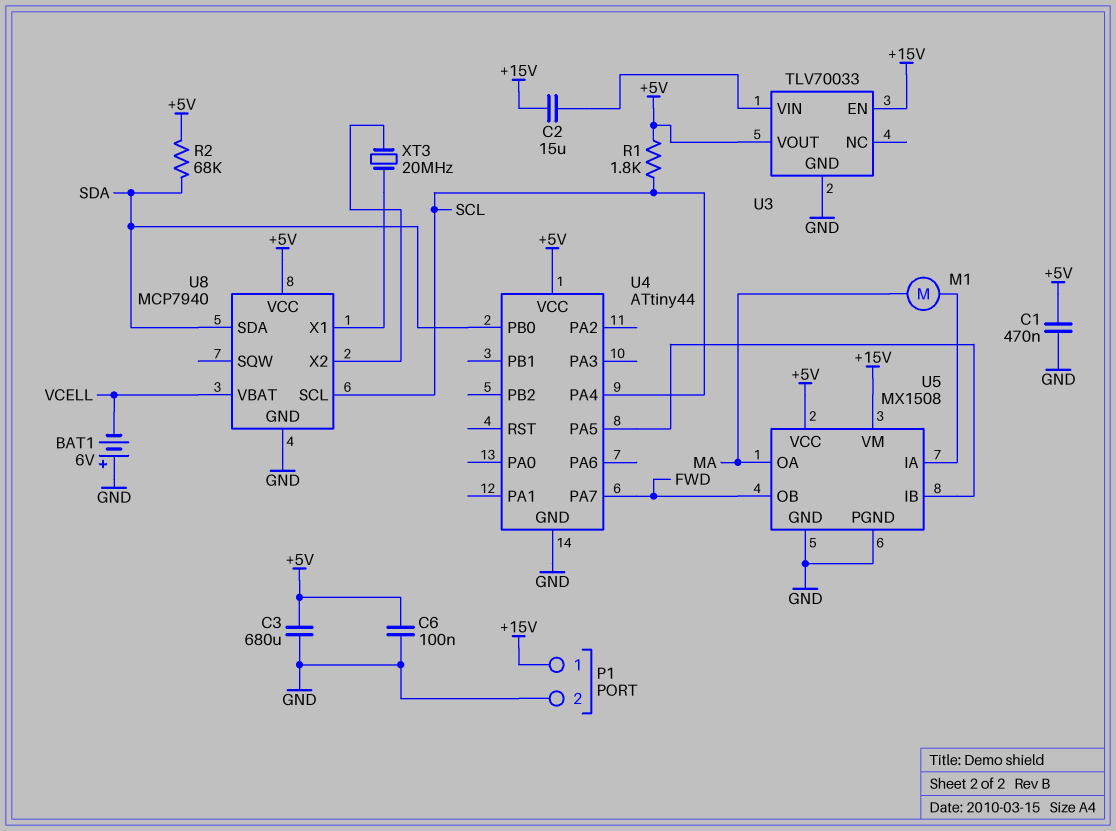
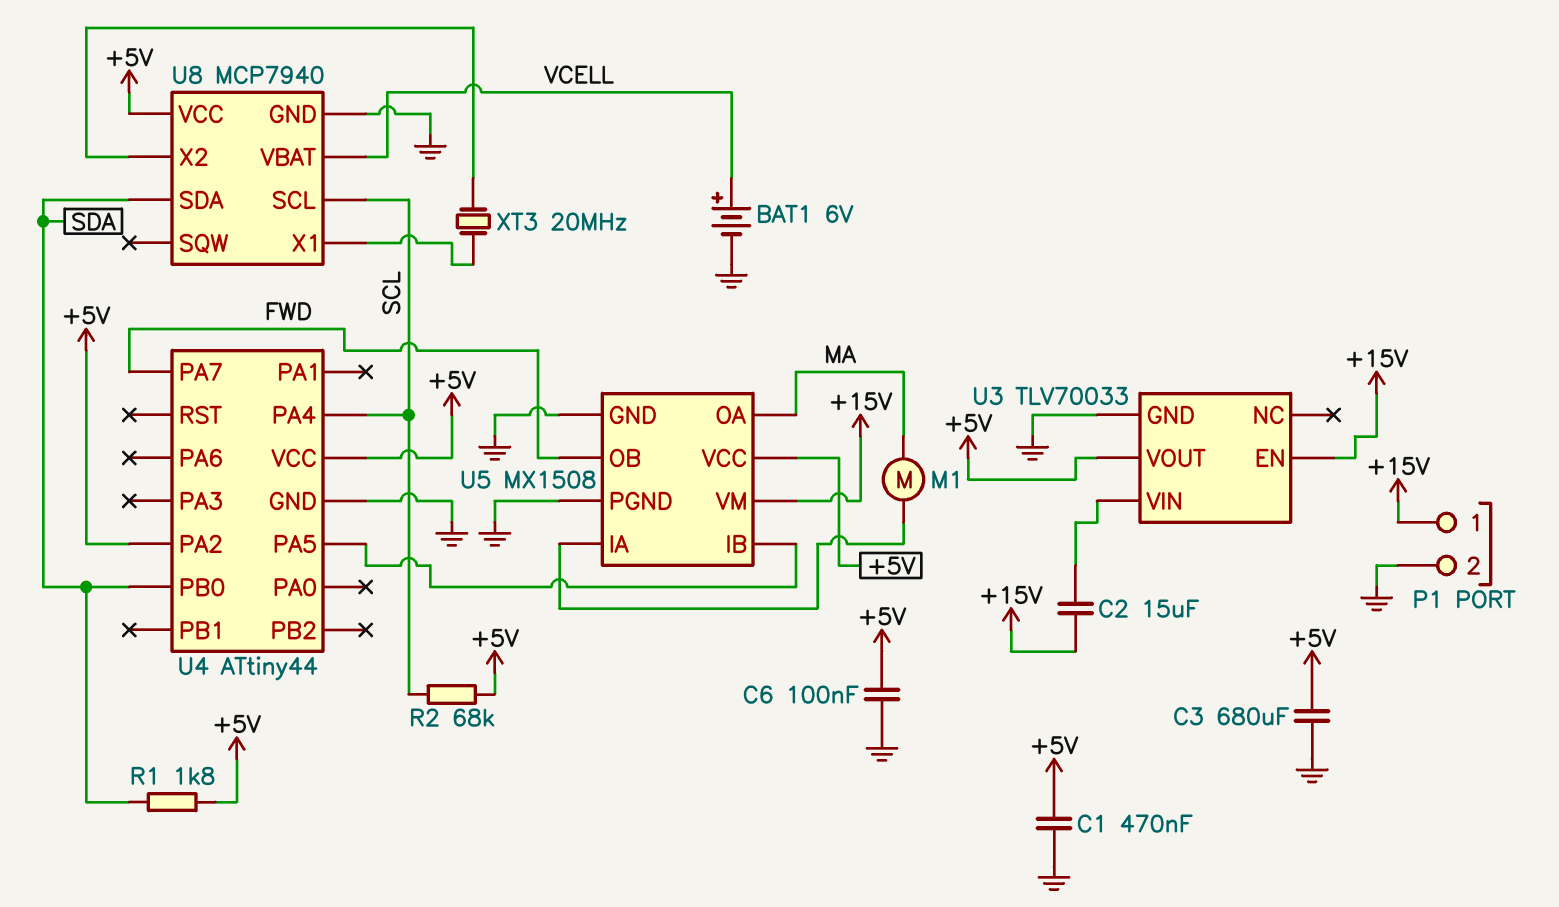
BAT1: 6V (plus GND, minus VCELL) -> 6V (plus VCELL, minus GND)
R1: 1.8k (+5V, SCL) -> 1.8k (+5V, SDA)
R2: 68k (+5V, SDA) -> 68k (+5V, SCL)
U4 pin PA2: none -> +5V

